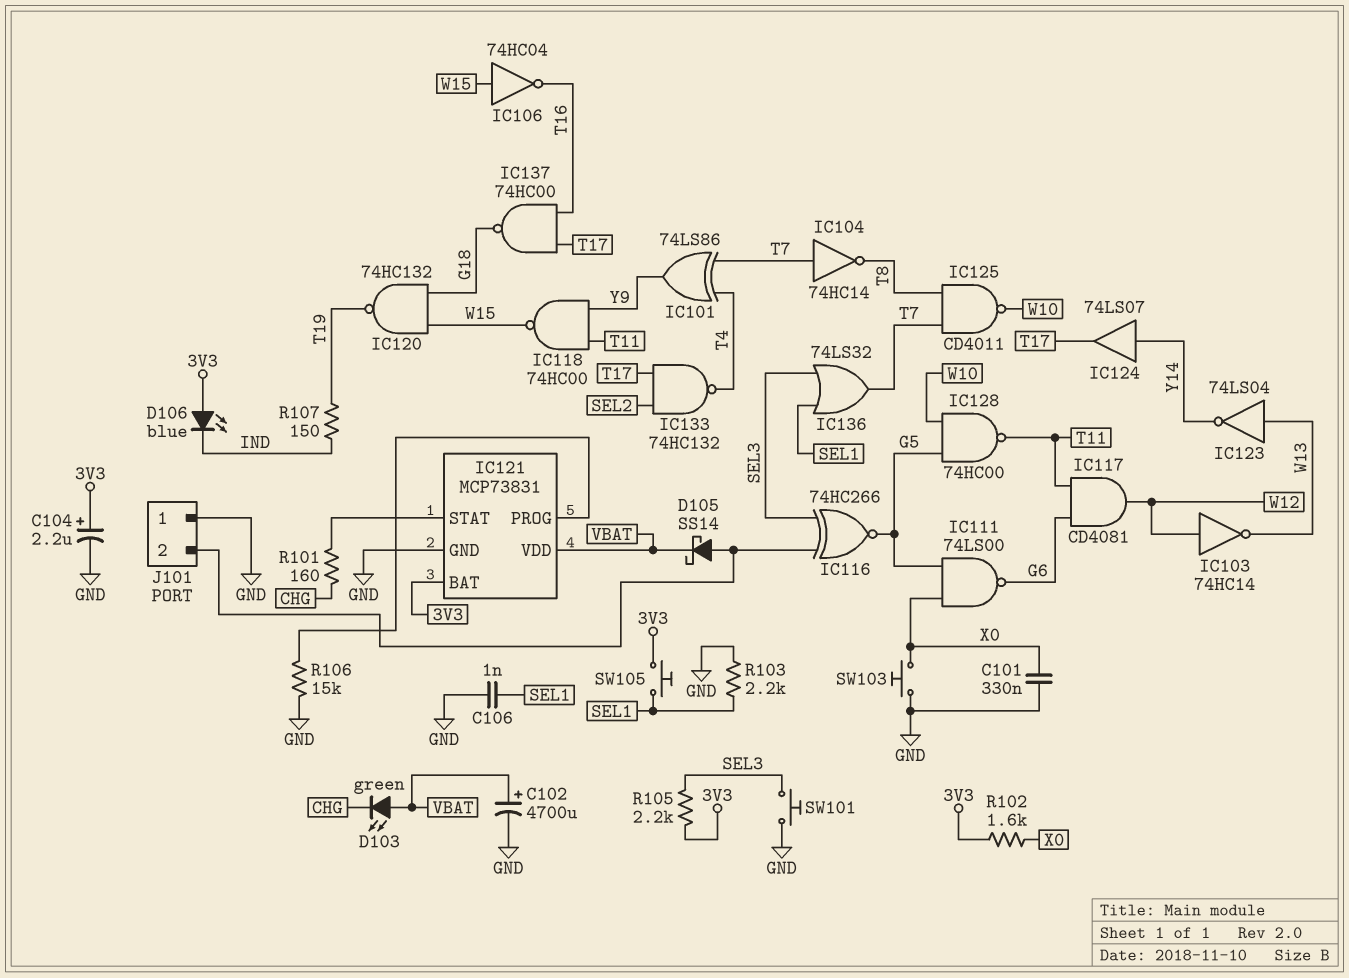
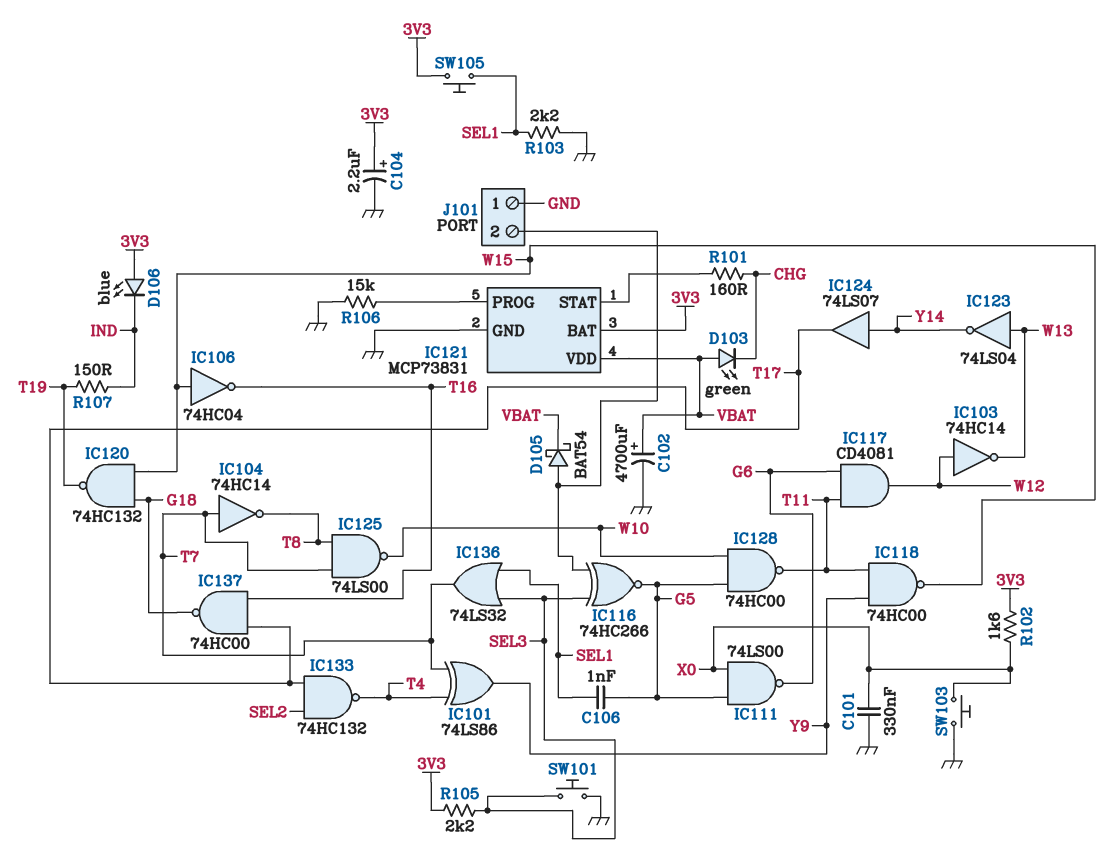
C106: 1nF (GND, SEL1) -> 1nF (G5, SEL1)
D105: schottky SS14 (A J101/2, K VBAT) -> schottky BAT54 (A J101/2, K VBAT)
IC125: NAND CD4011 (in T7, in T8, out W10) -> NAND 74LS00 (in T7, in T8, out W10)

